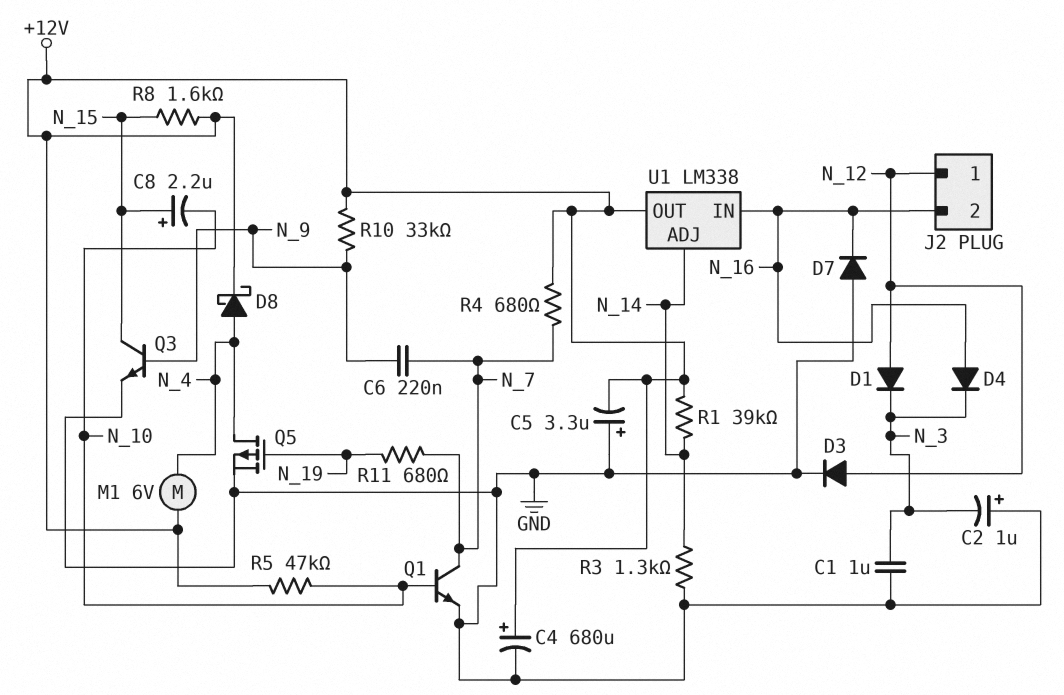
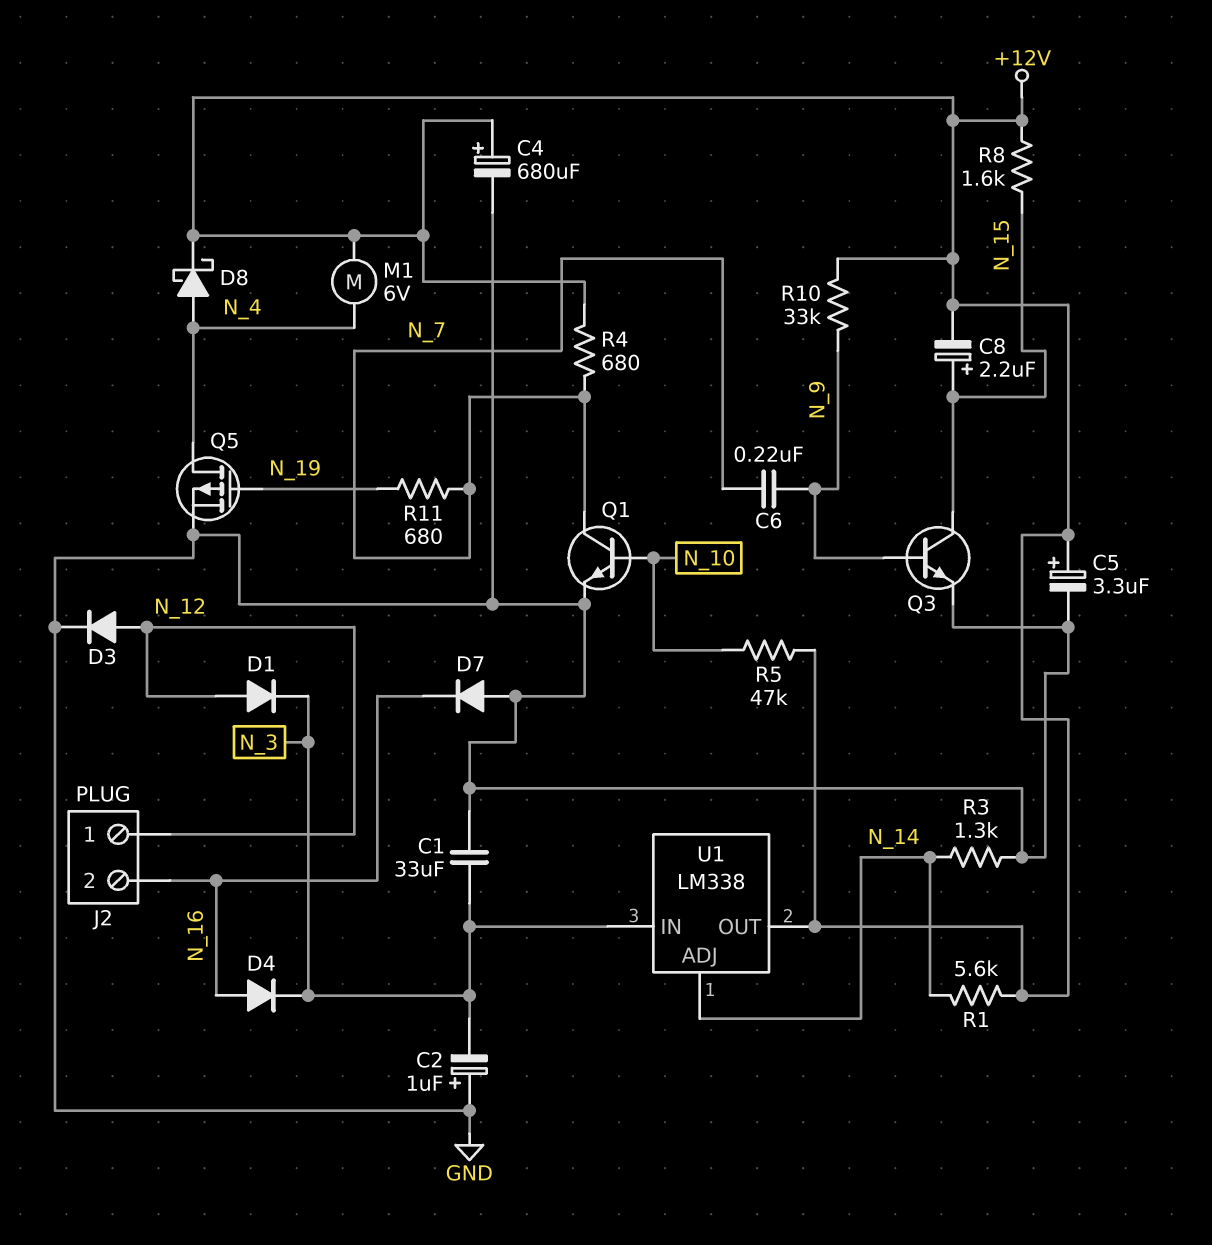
C1: 1uF (GND, N_3) -> 33uF (GND, N_3)
C5: 3.3uF (plus GND, minus +12V) -> 3.3uF (plus +12V, minus GND)
C8: 2.2uF (plus N_15, minus N_10) -> 2.2uF (plus N_15, minus +12V)
R1: 39k (+12V, N_14) -> 5.6k (+12V, N_14)
U1 pin IN: N_16 -> N_3

